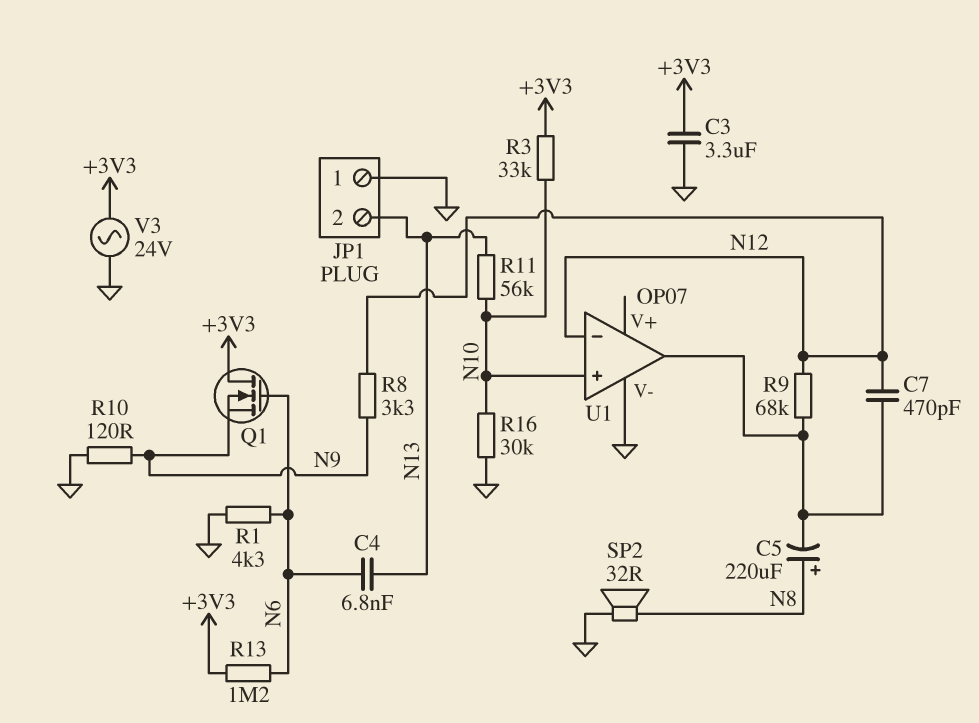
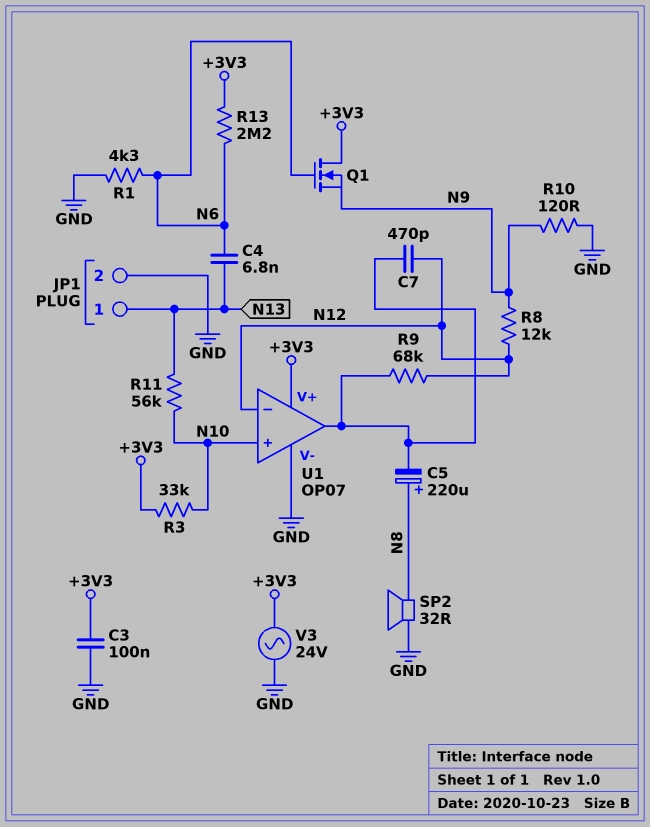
C3: 3.3uF (+3V3, GND) -> 100nF (+3V3, GND)
JP1 pin 1: GND -> N13
JP1 pin 2: N13 -> GND
R8: 3.3k (N9, N12) -> 12k (N9, N12)
R13: 1.2M (+3V3, N6) -> 2.2M (+3V3, N6)
R16: 30k (GND, N10) -> none
U1 pin V+: none -> +3V3

